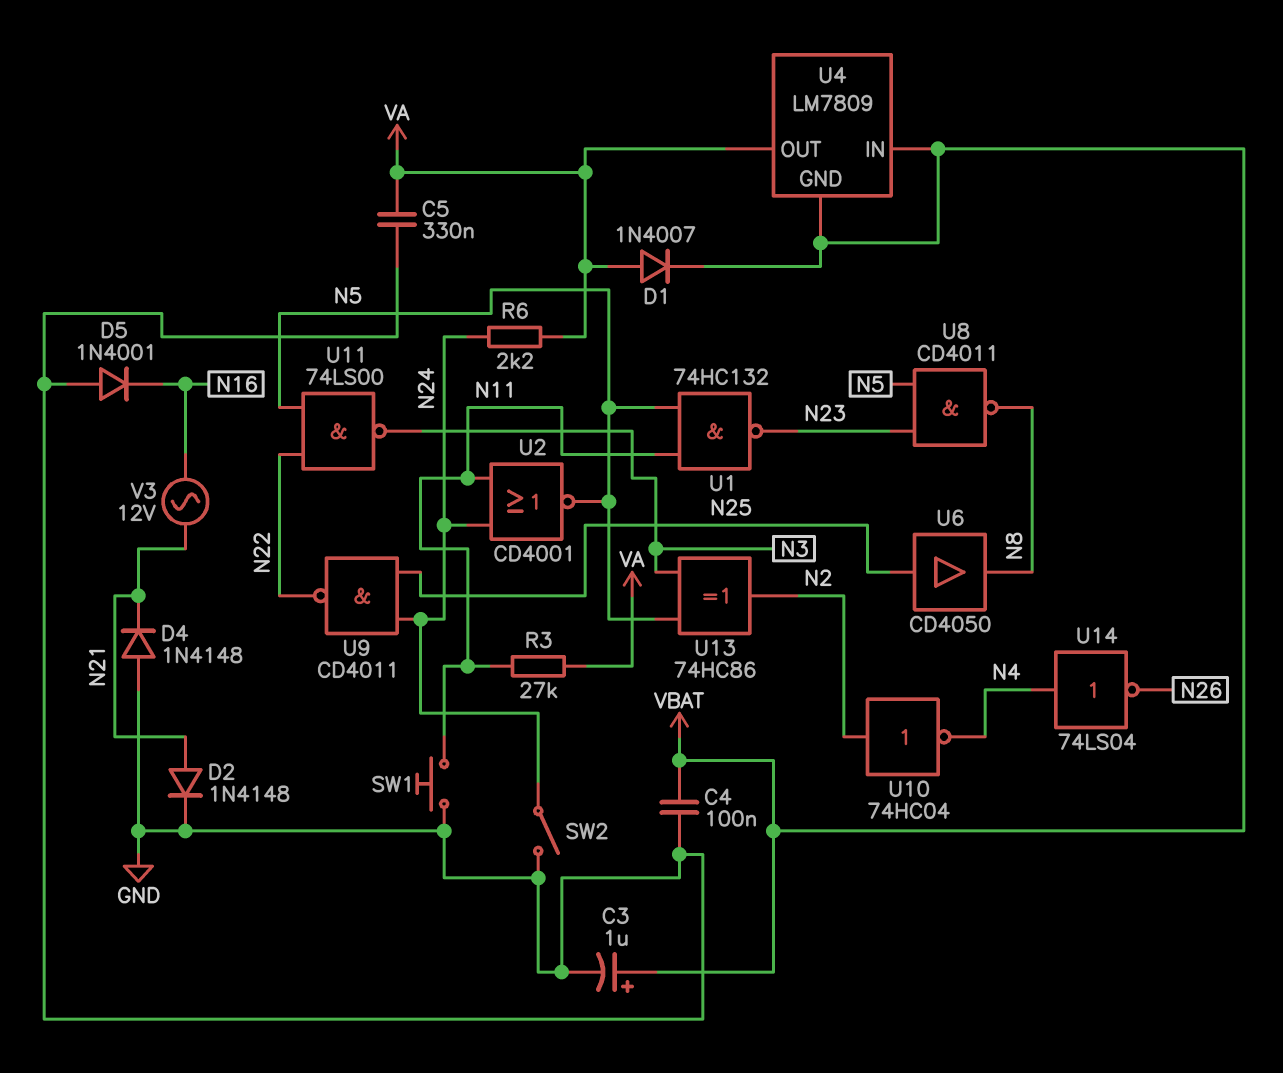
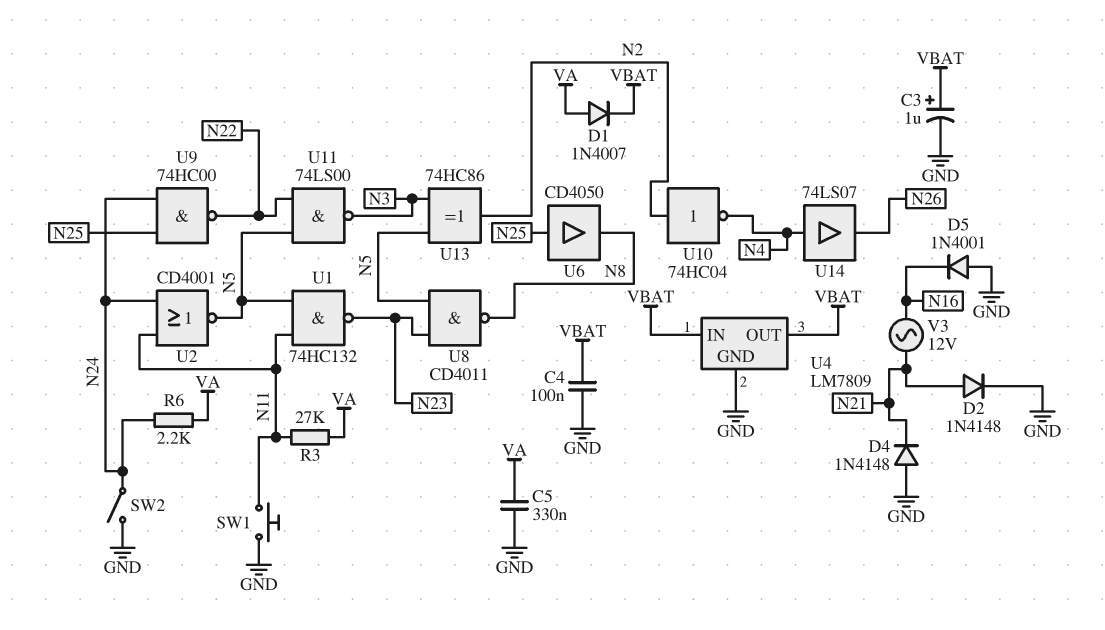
U4 pin GND: VBAT -> GND
U4 pin OUT: VA -> VBAT
U9: NAND CD4011 (in N24, in N25, out N22) -> NAND 74HC00 (in N24, in N25, out N22)
U14: NOT 74LS04 (in N4, out N26) -> buffer 74LS07 (in N4, out N26)

